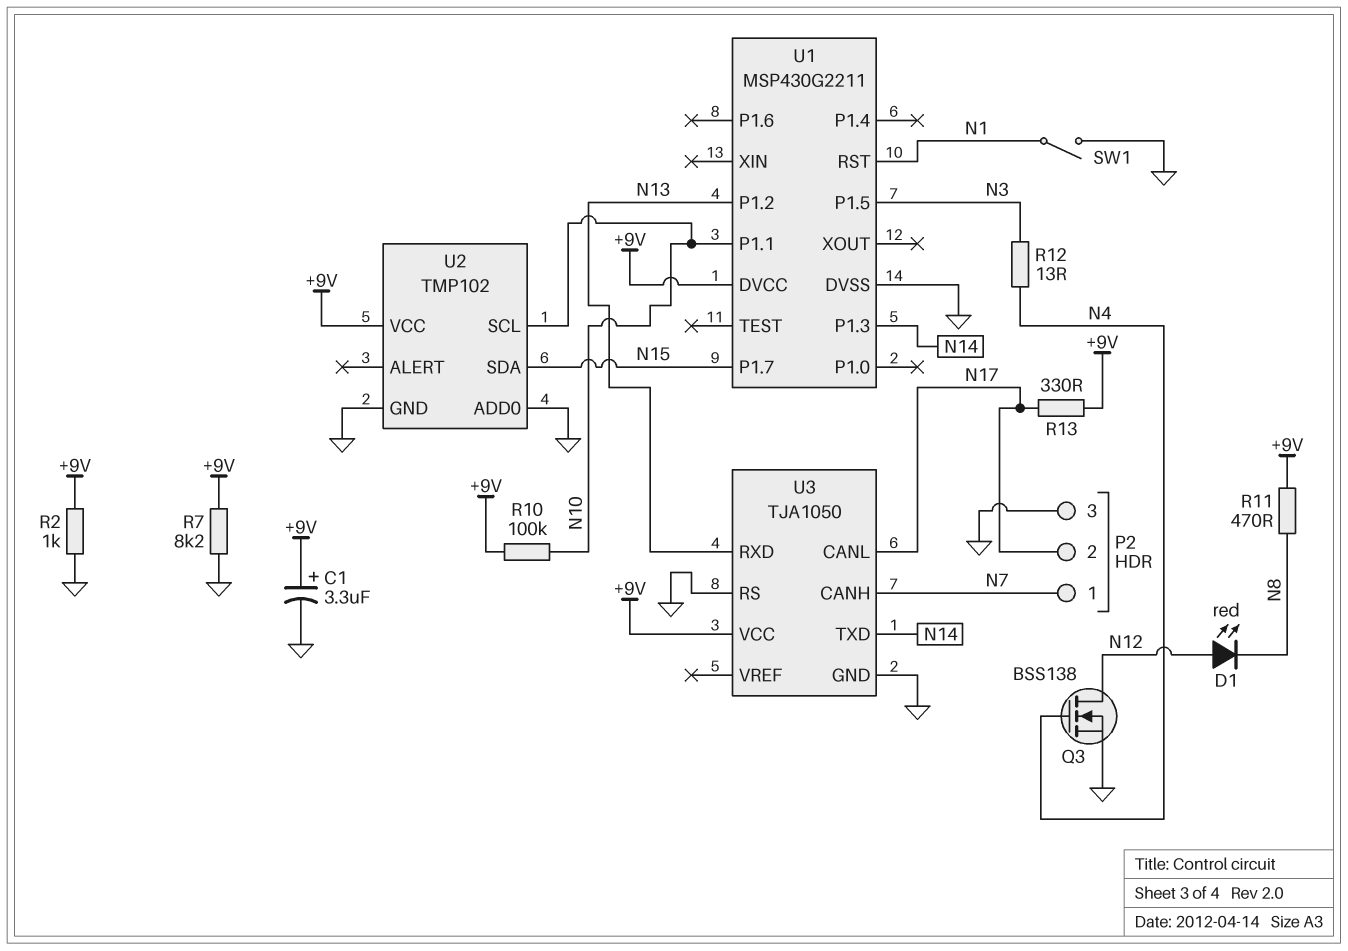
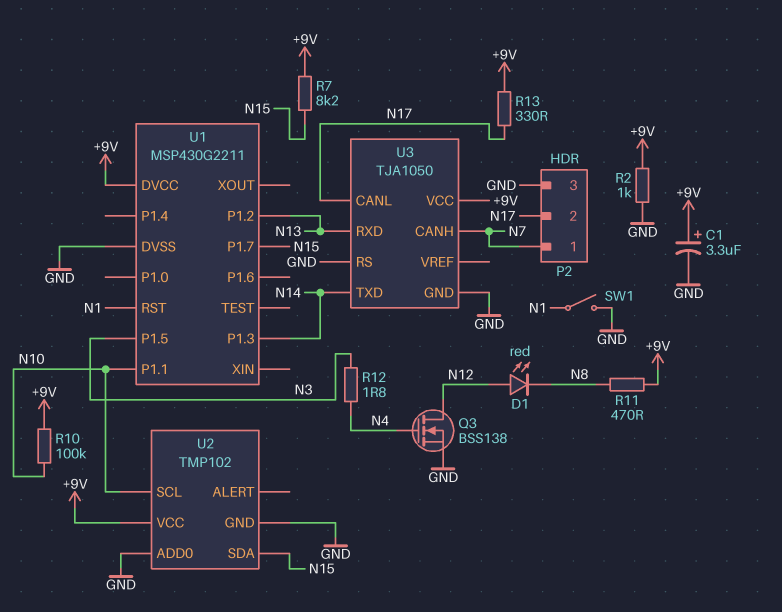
R7: 8.2k (+9V, GND) -> 8.2k (+9V, N15)
R12: 13 (N3, N4) -> 1.8 (N3, N4)

